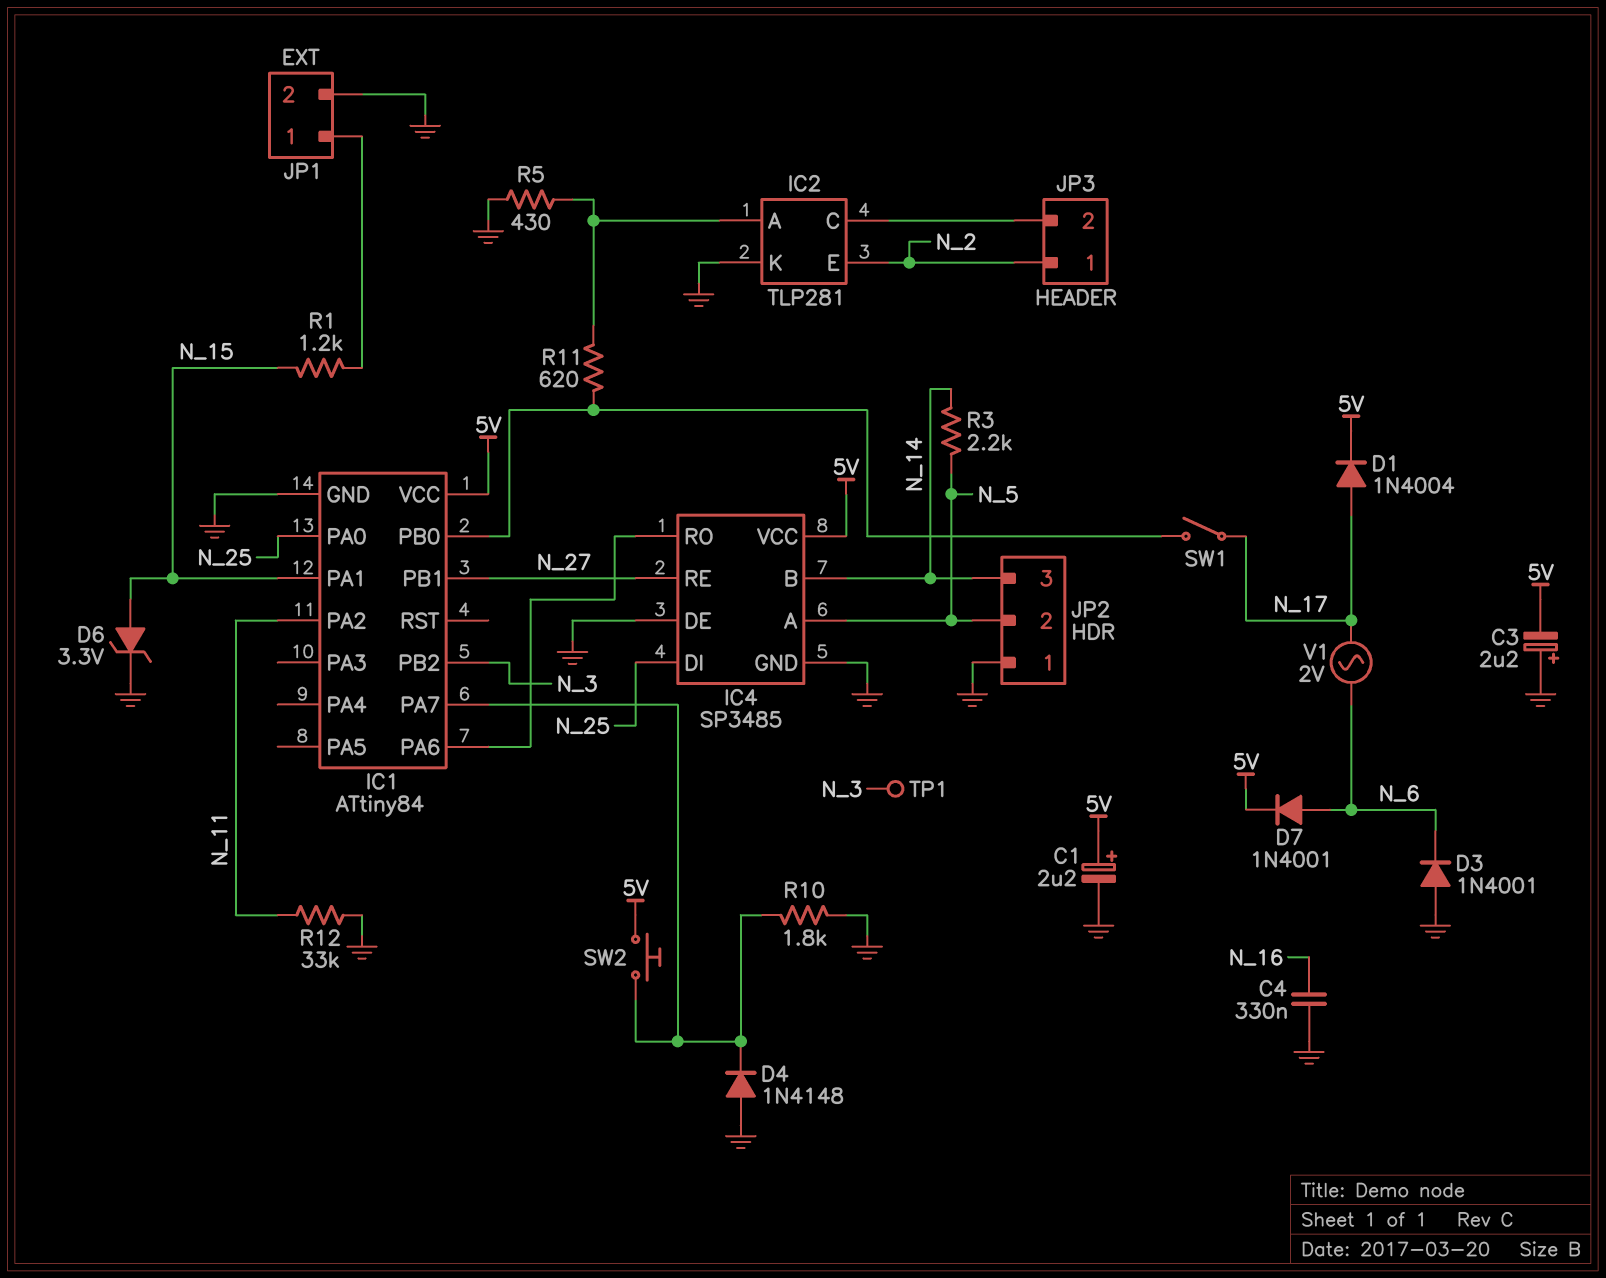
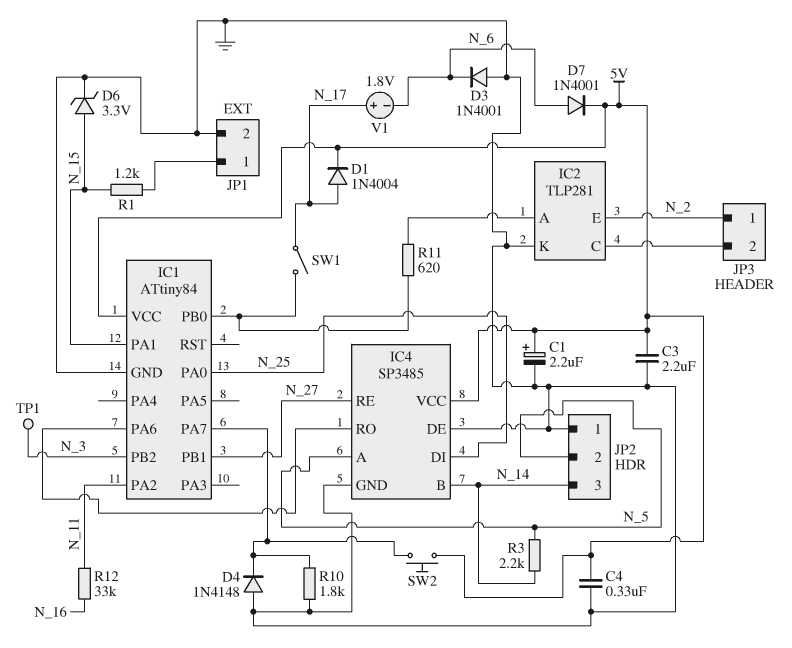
C3: 2.2uF (plus GND, minus 5V) -> 2.2uF (5V, GND)
C4: 330nF (GND, N_16) -> 330nF (5V, GND)
R5: 430 (GND, IC2/A) -> none
R12: 33k (GND, N_11) -> 33k (N_11, N_16)
V1: AC 2V (N_6, N_17) -> 1.8V (plus N_17, minus N_6)

